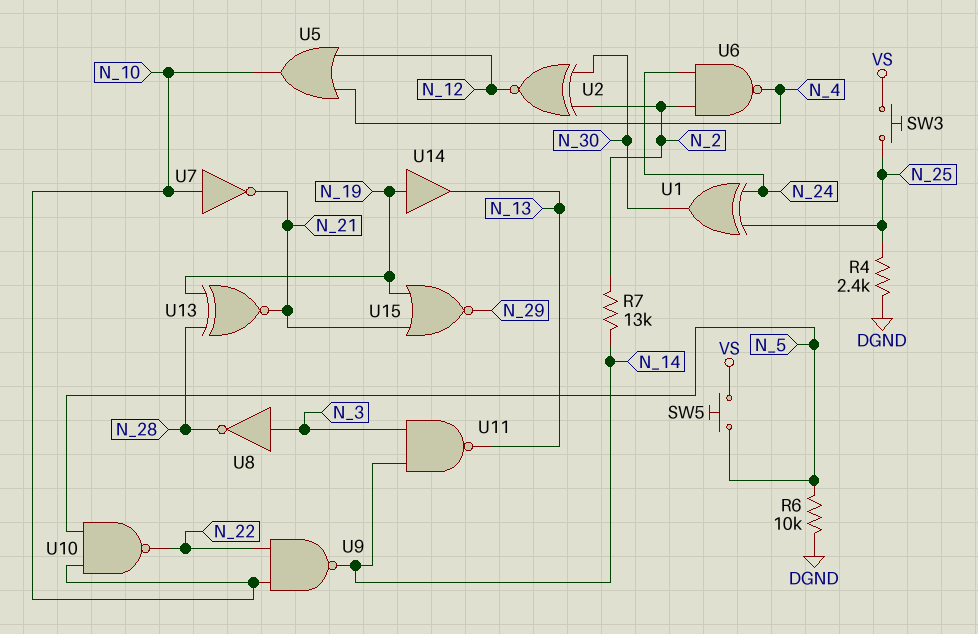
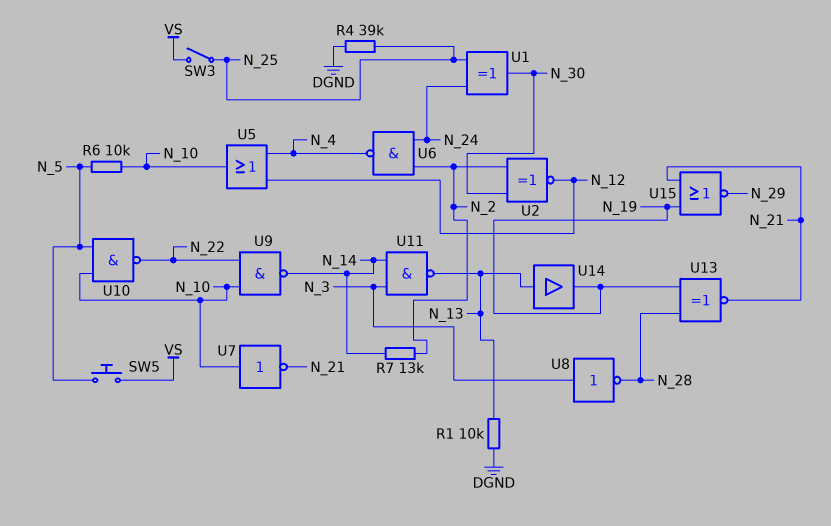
R1: none -> 10k (DGND, N_13)
R4: 2.4k (DGND, N_25) -> 39k (DGND, N_25)
R6: 10k (DGND, N_5) -> 10k (N_5, N_10)
SW3: button (N_25, VS) -> switch (N_25, VS)
U14: buffer (in N_19, out N_13) -> buffer (in N_13, out N_19)

